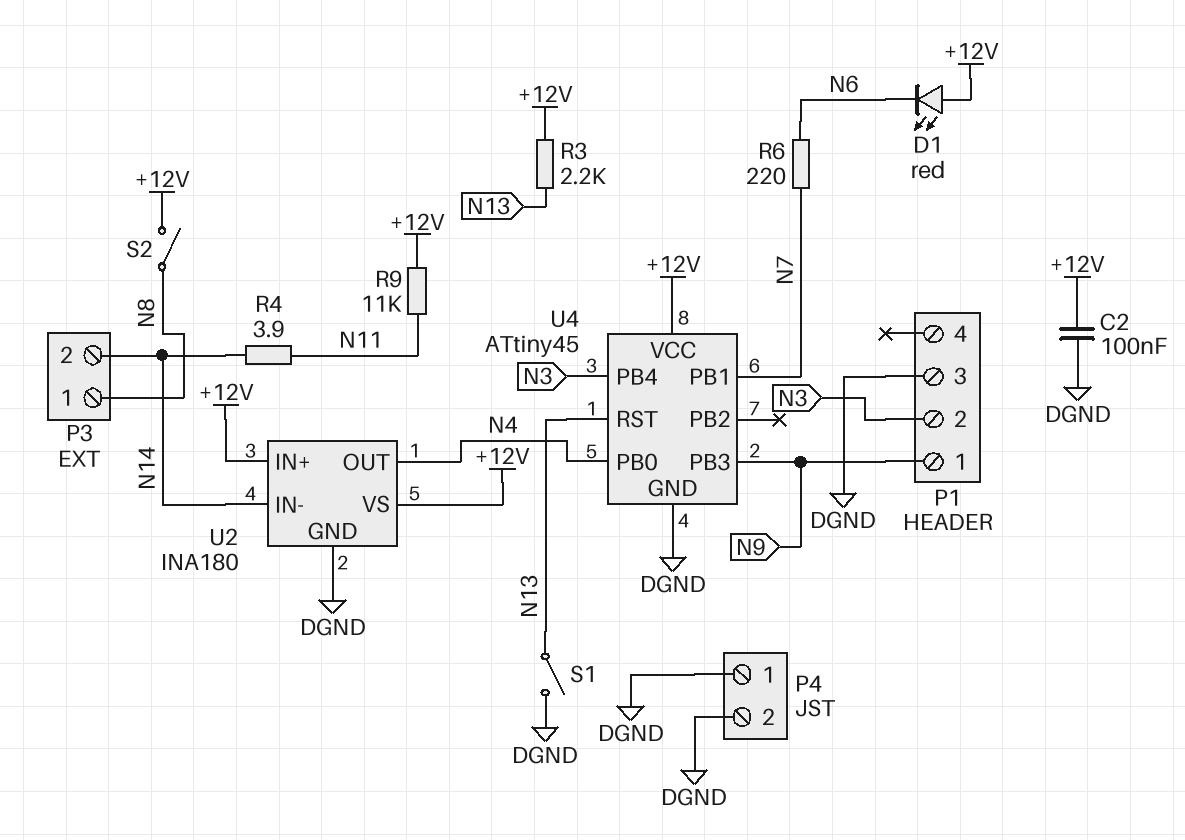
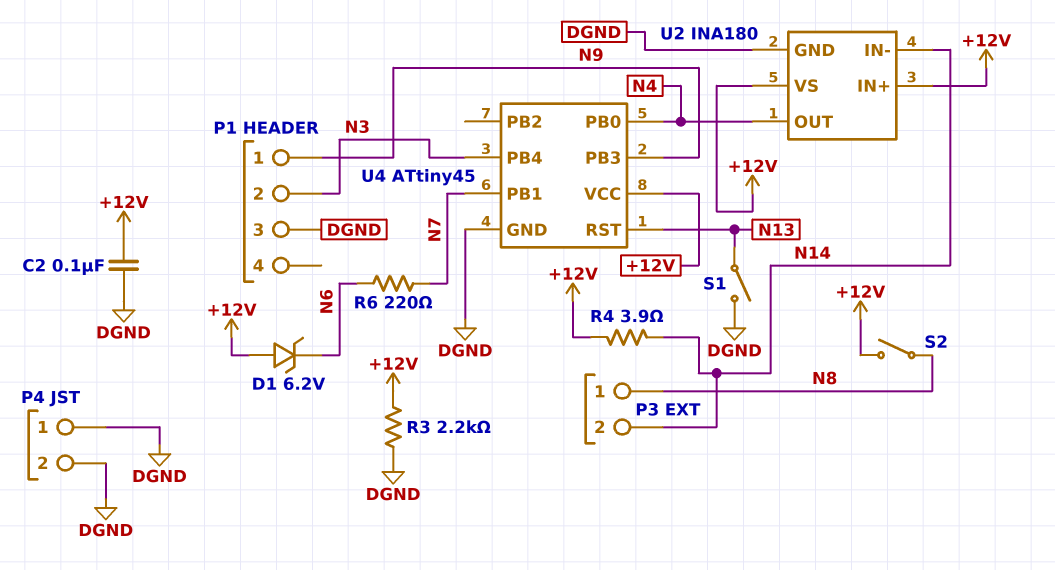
D1: LED red (A +12V, K N6) -> zener 6.2V (A +12V, K N6)
R3: 2.2k (+12V, N13) -> 2.2k (+12V, DGND)
R4: 3.9 (N11, N14) -> 3.9 (+12V, N14)
R9: 11k (+12V, N11) -> none

